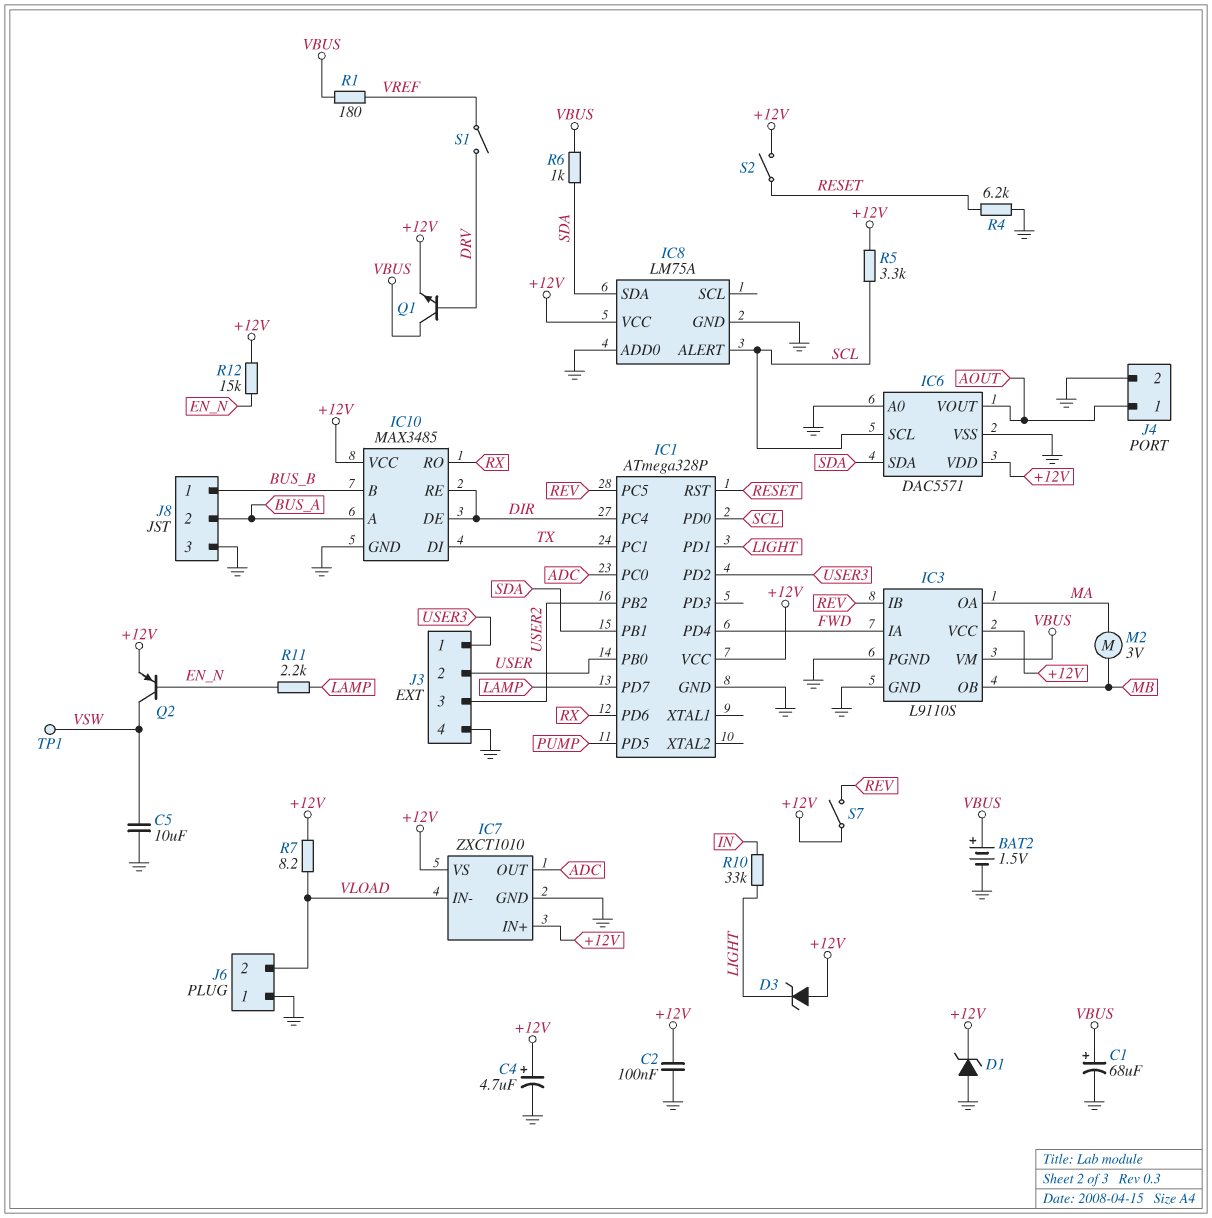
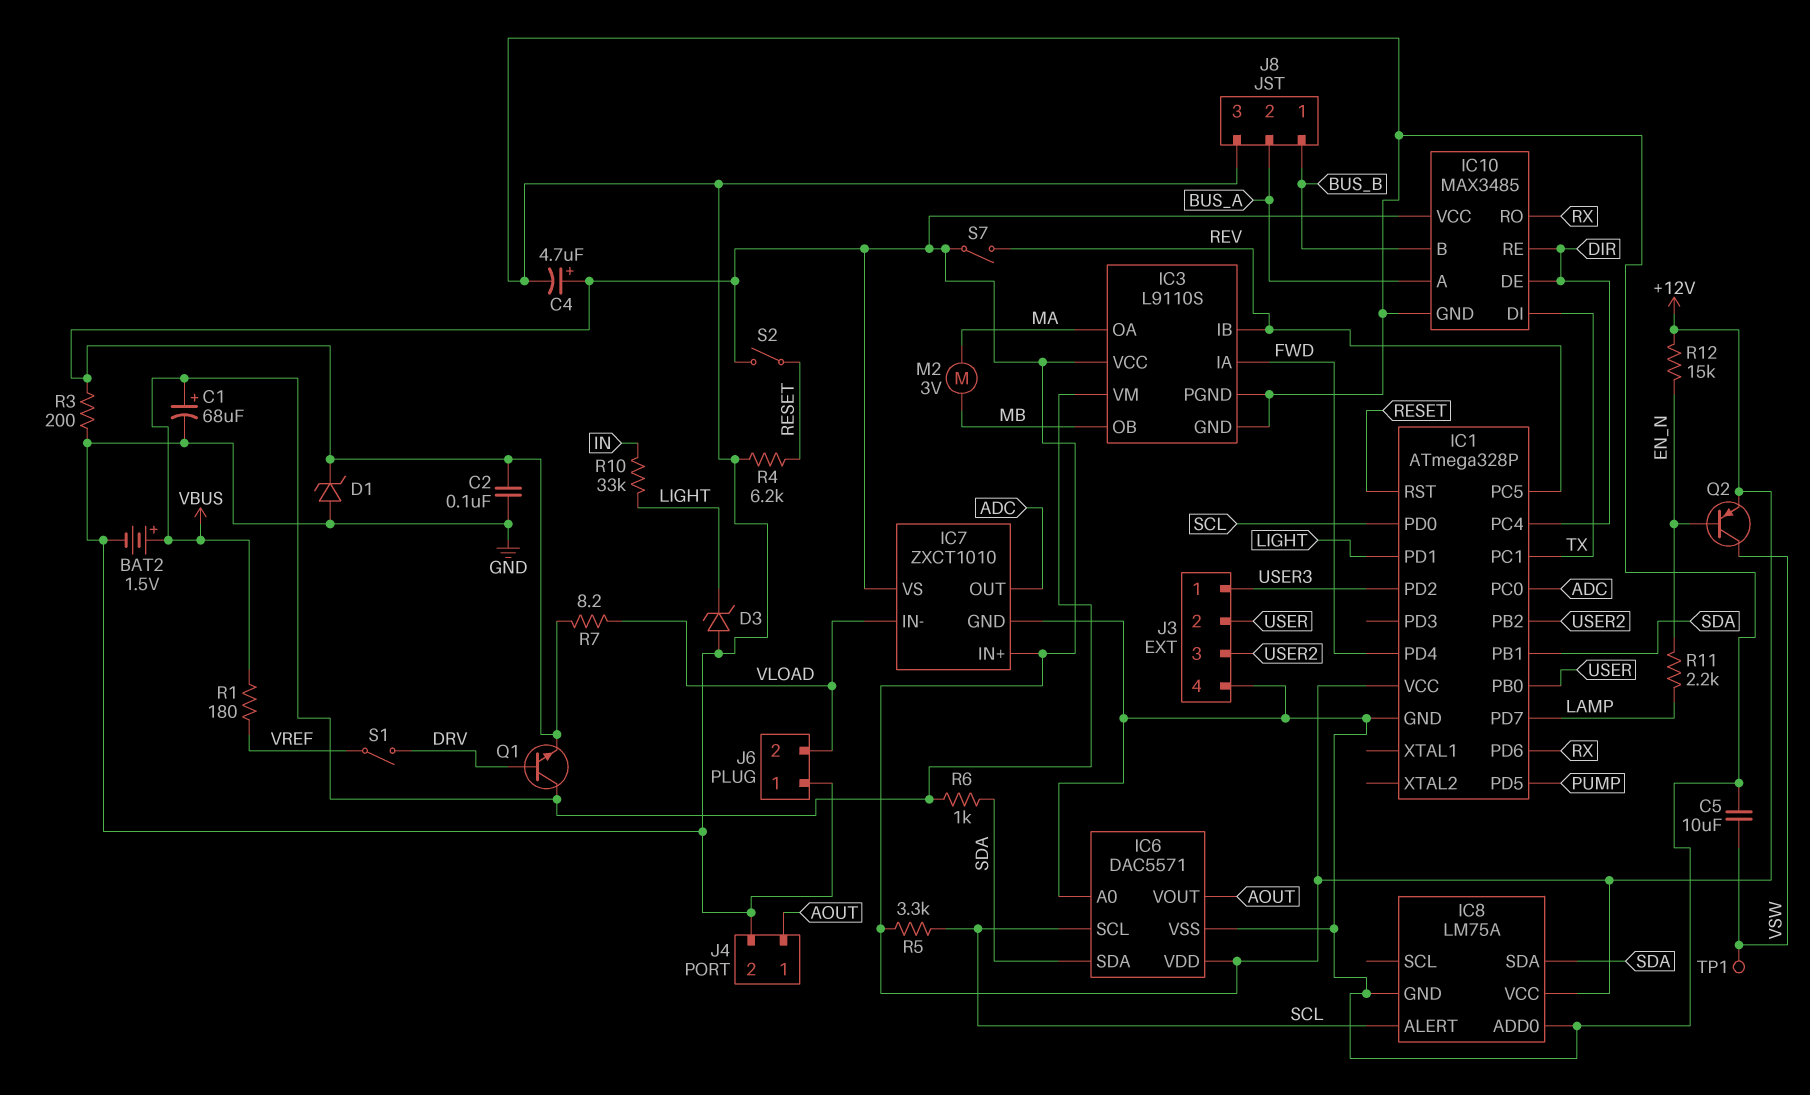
D3: zener (A +12V, K LIGHT) -> zener (A GND, K LIGHT)
R3: none -> 200 (+12V, GND)

